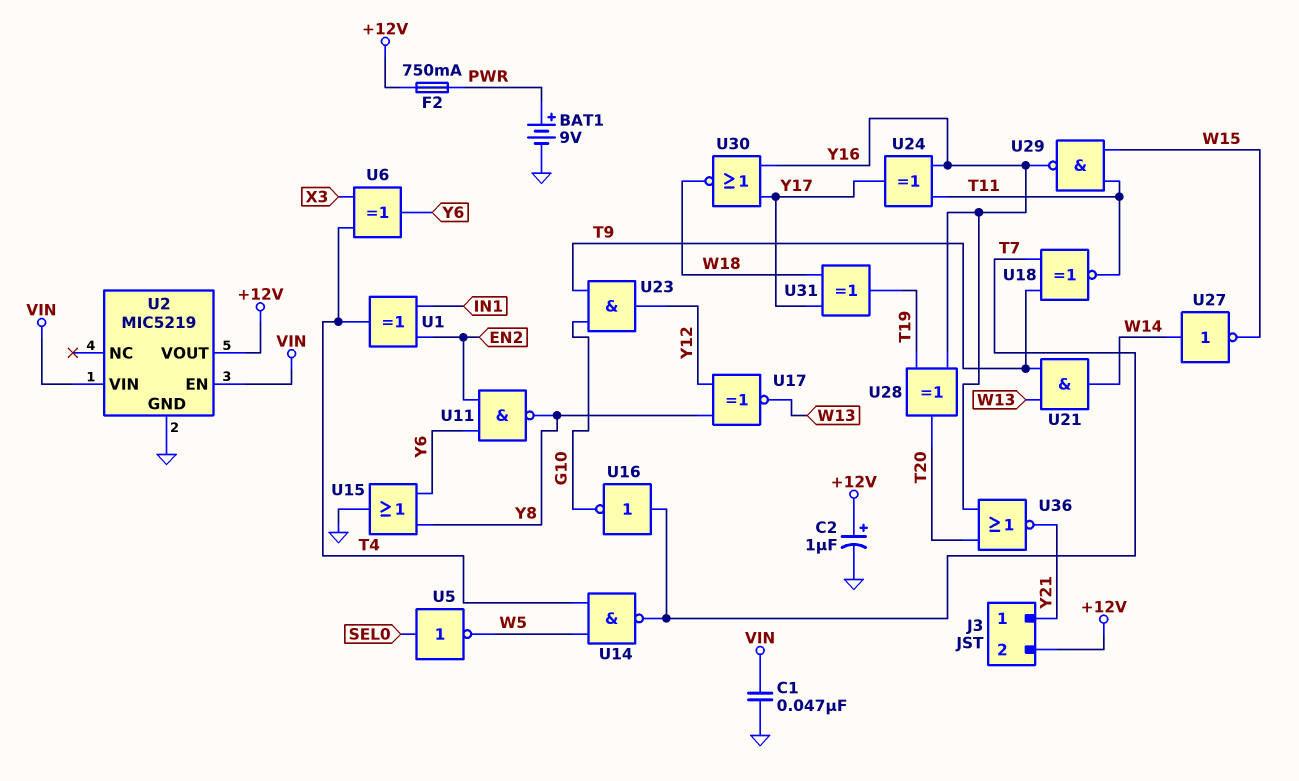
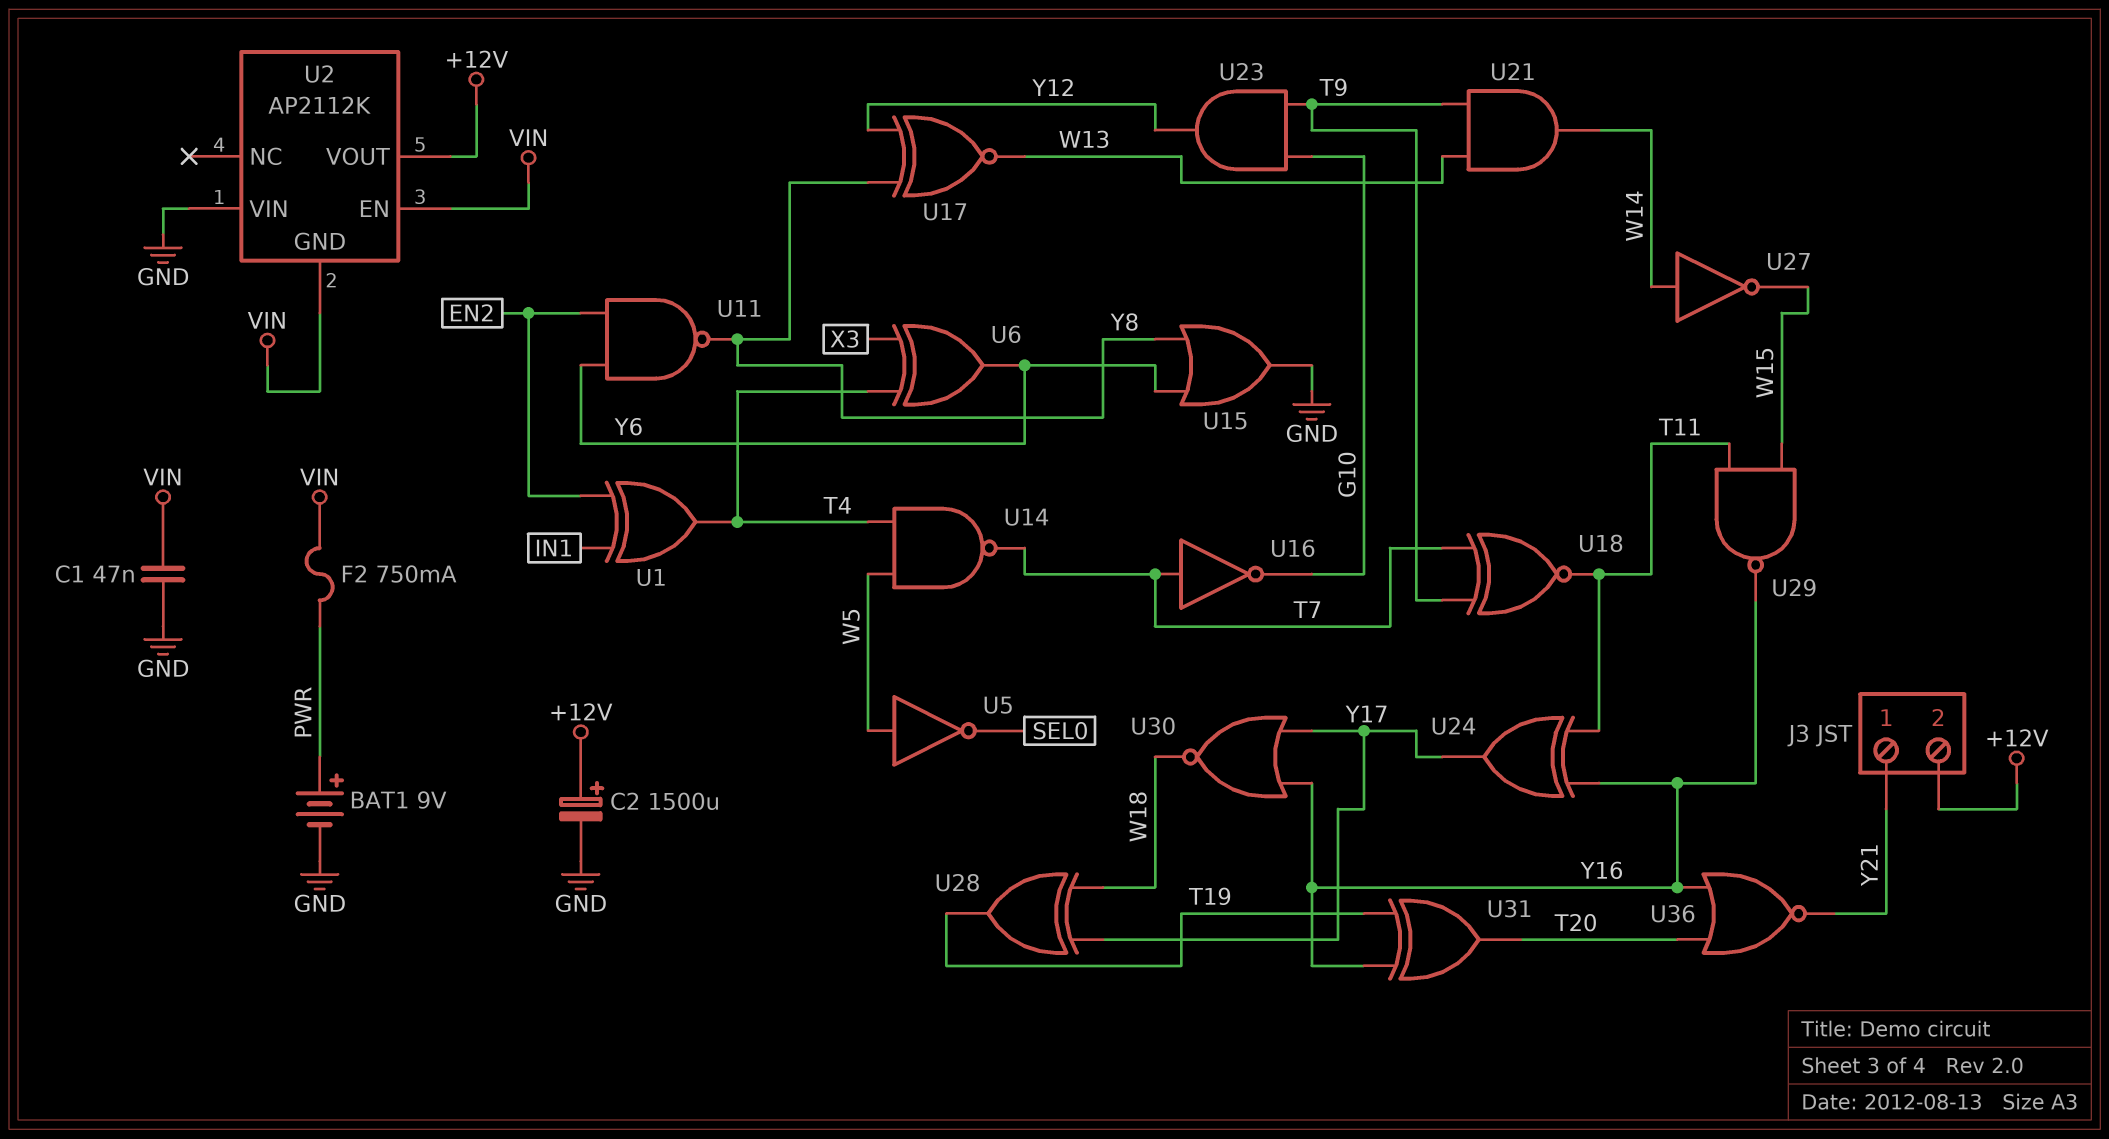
C2: 1uF (plus +12V, minus GND) -> 1500uF (plus +12V, minus GND)
F2: 750mA (+12V, PWR) -> 750mA (PWR, VIN)
U2: MIC5219 -> AP2112K
U2 pin GND: GND -> VIN
U2 pin VIN: VIN -> GND
U5: NOT (in SEL0, out W5) -> NOT (in W5, out SEL0)
U28: XOR (in T19, in Y16, out T20) -> XOR (in W18, in Y17, out T19)
U31: XOR (in W18, in Y17, out T19) -> XOR (in T19, in Y16, out T20)

